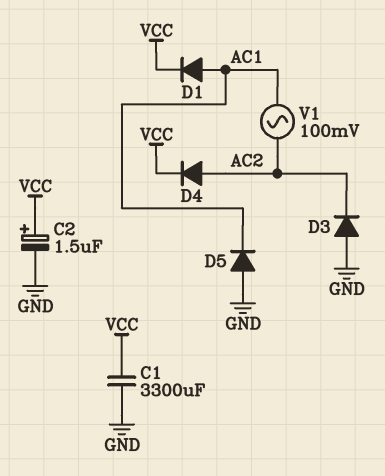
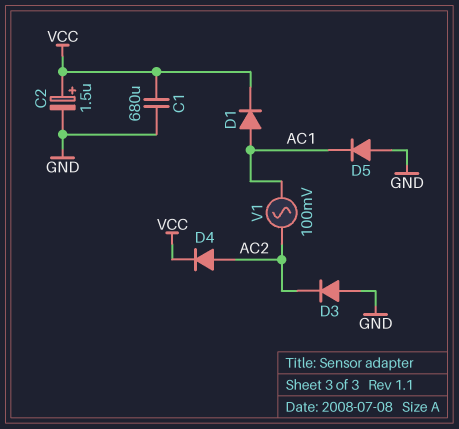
C1: 3300uF (GND, VCC) -> 680uF (GND, VCC)

